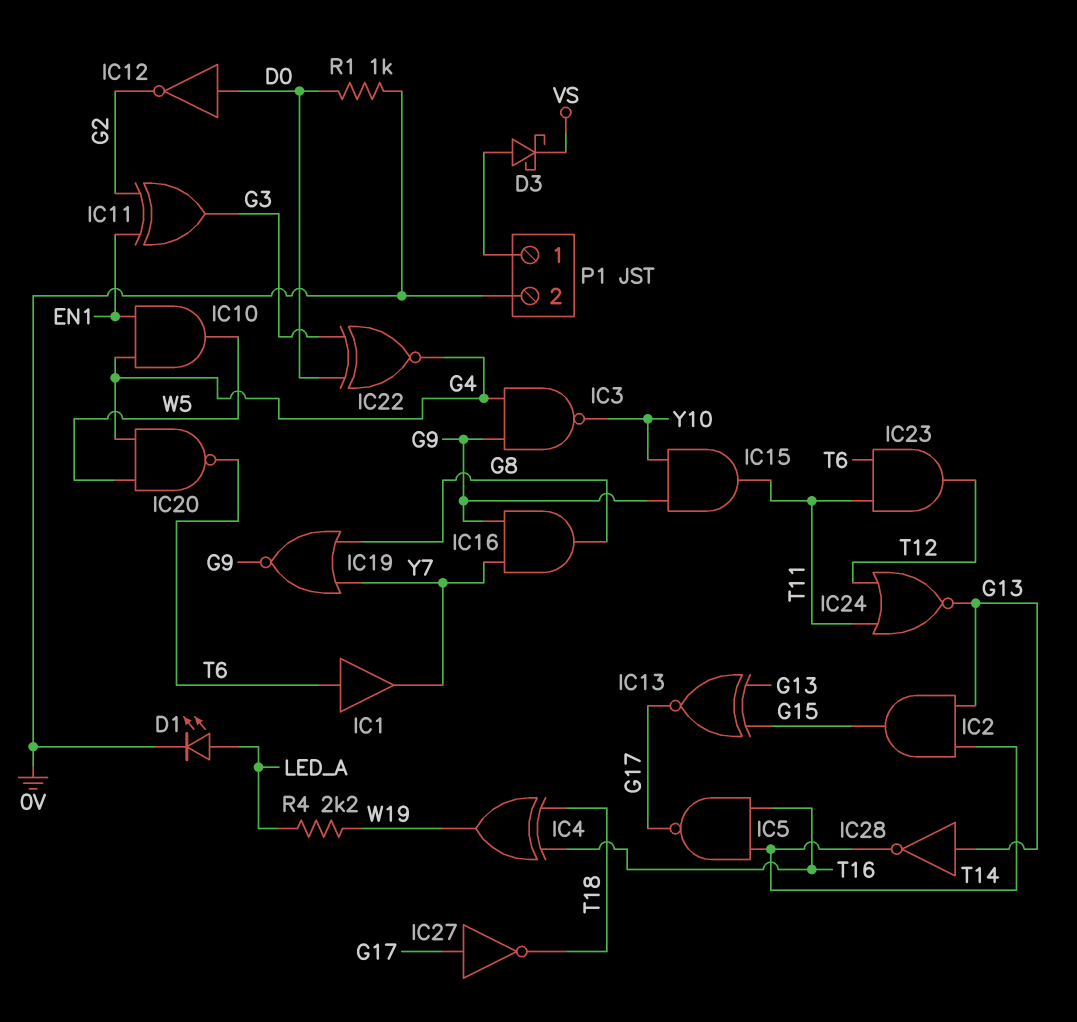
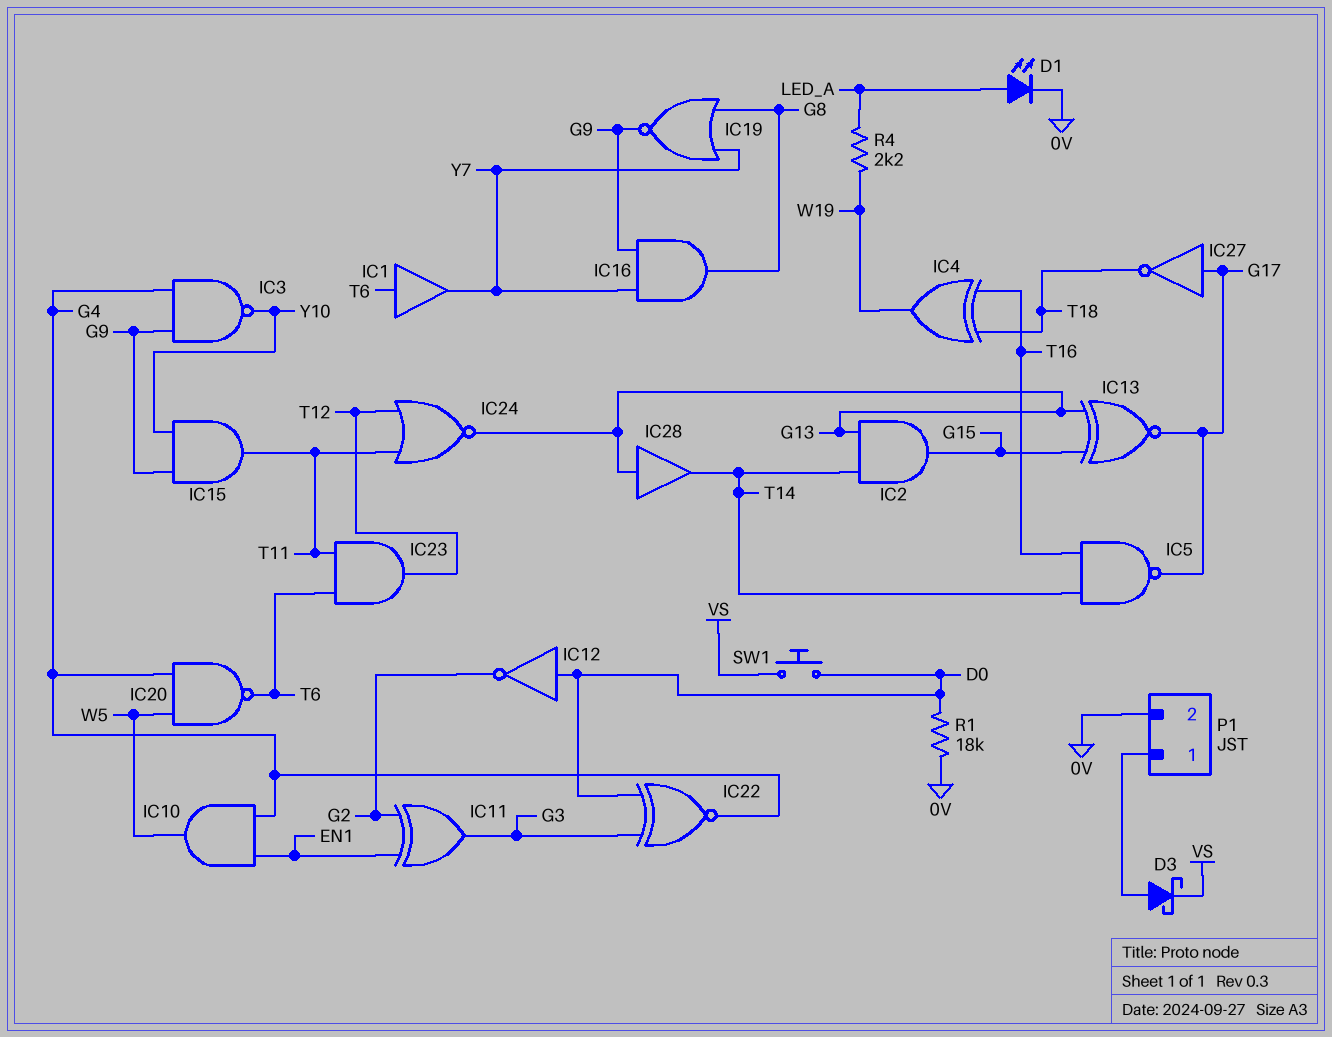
IC28: NOT (in G13, out T14) -> buffer (in G13, out T14)
R1: 1k (0V, D0) -> 18k (0V, D0)
SW1: none -> button (D0, VS)

